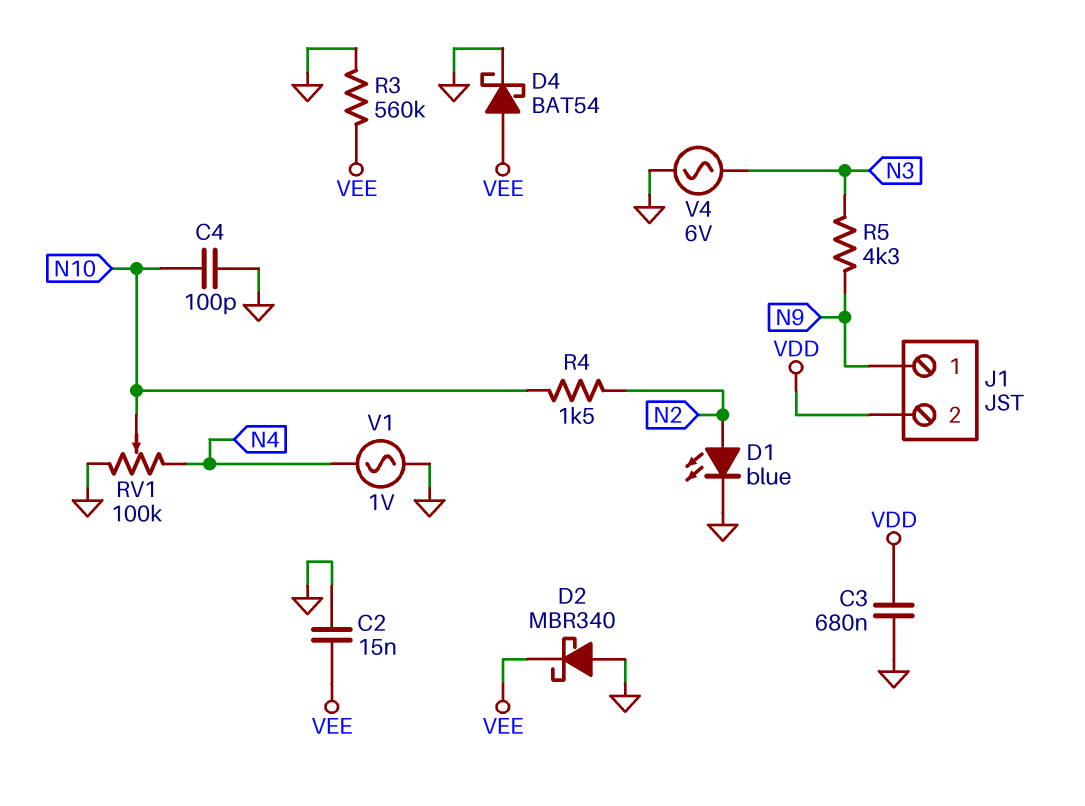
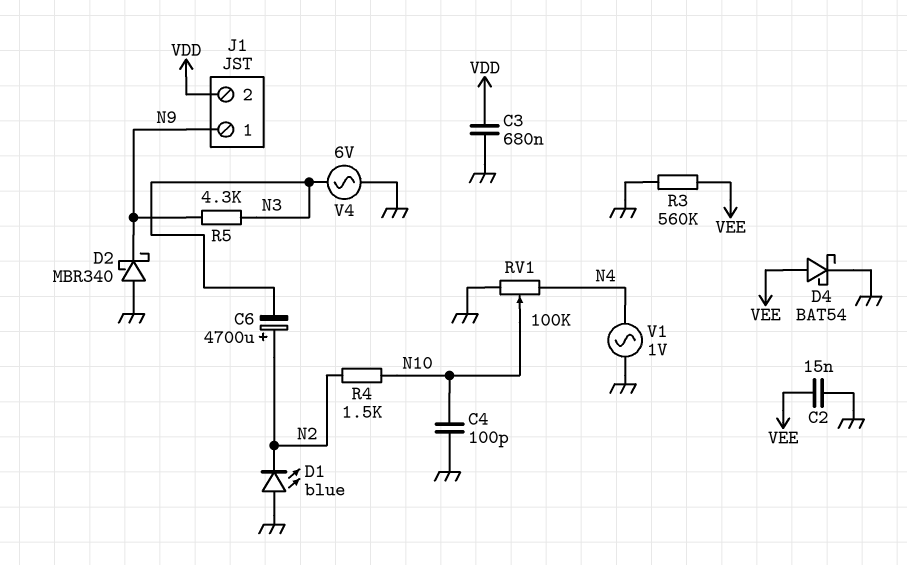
C6: none -> 4700uF (plus N2, minus N3)
D1: LED blue (A N2, K GND) -> LED blue (A GND, K N2)
D2: schottky MBR340 (A GND, K VEE) -> schottky MBR340 (A GND, K N9)

